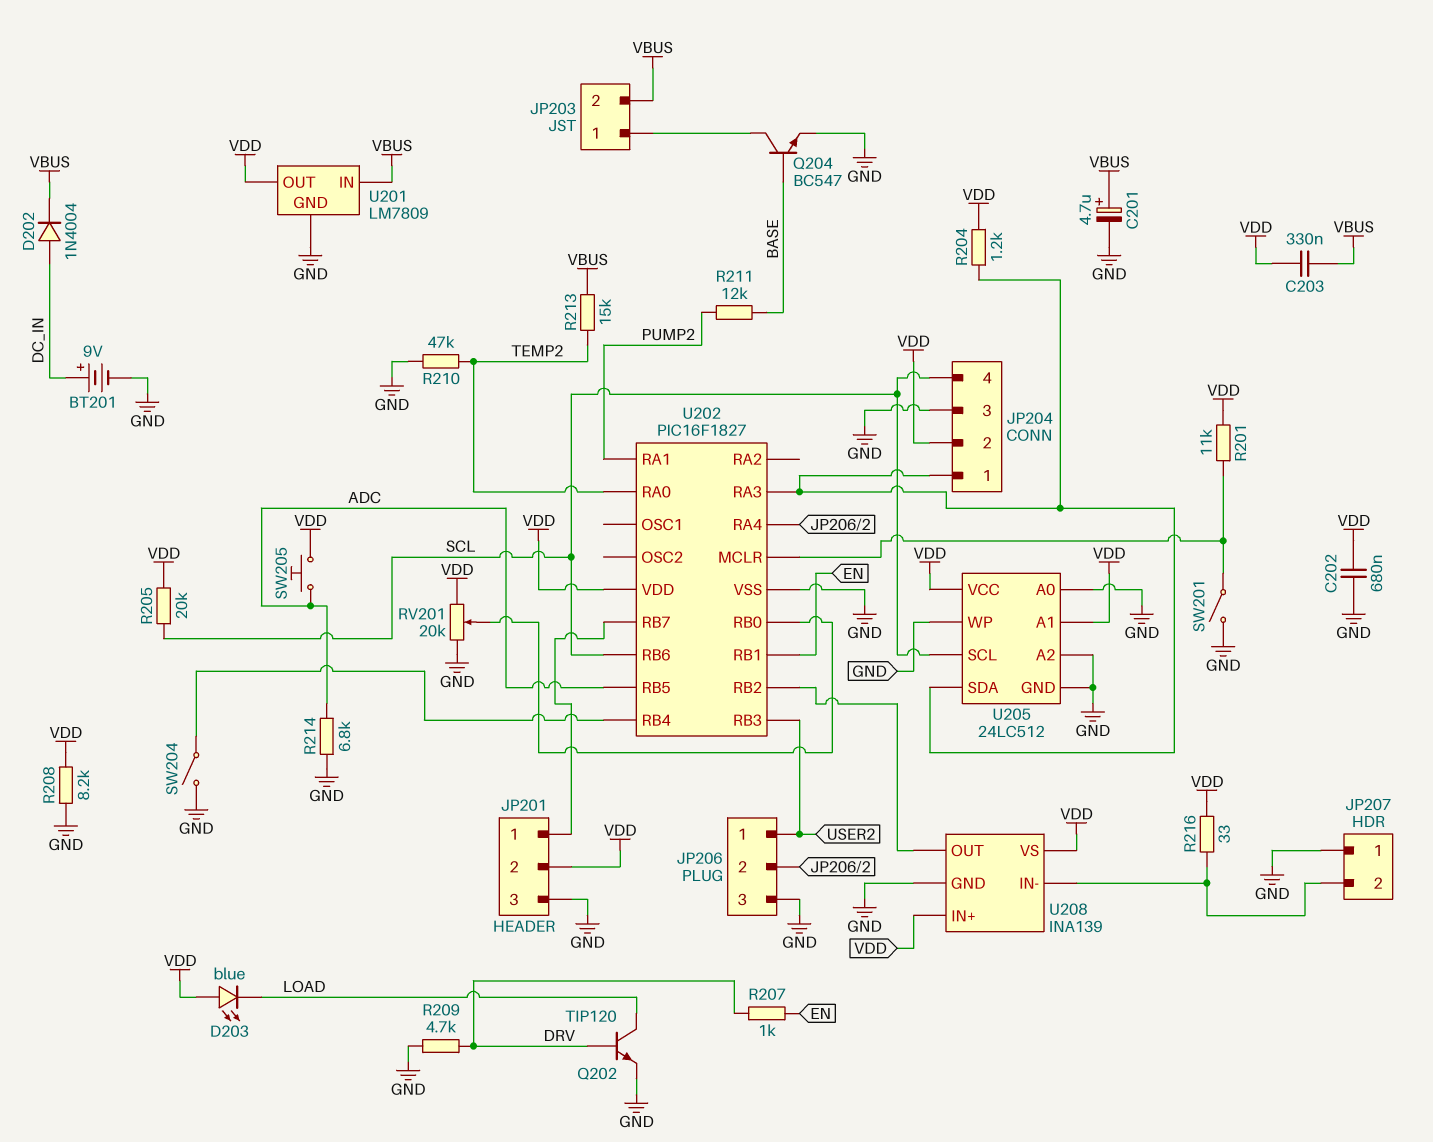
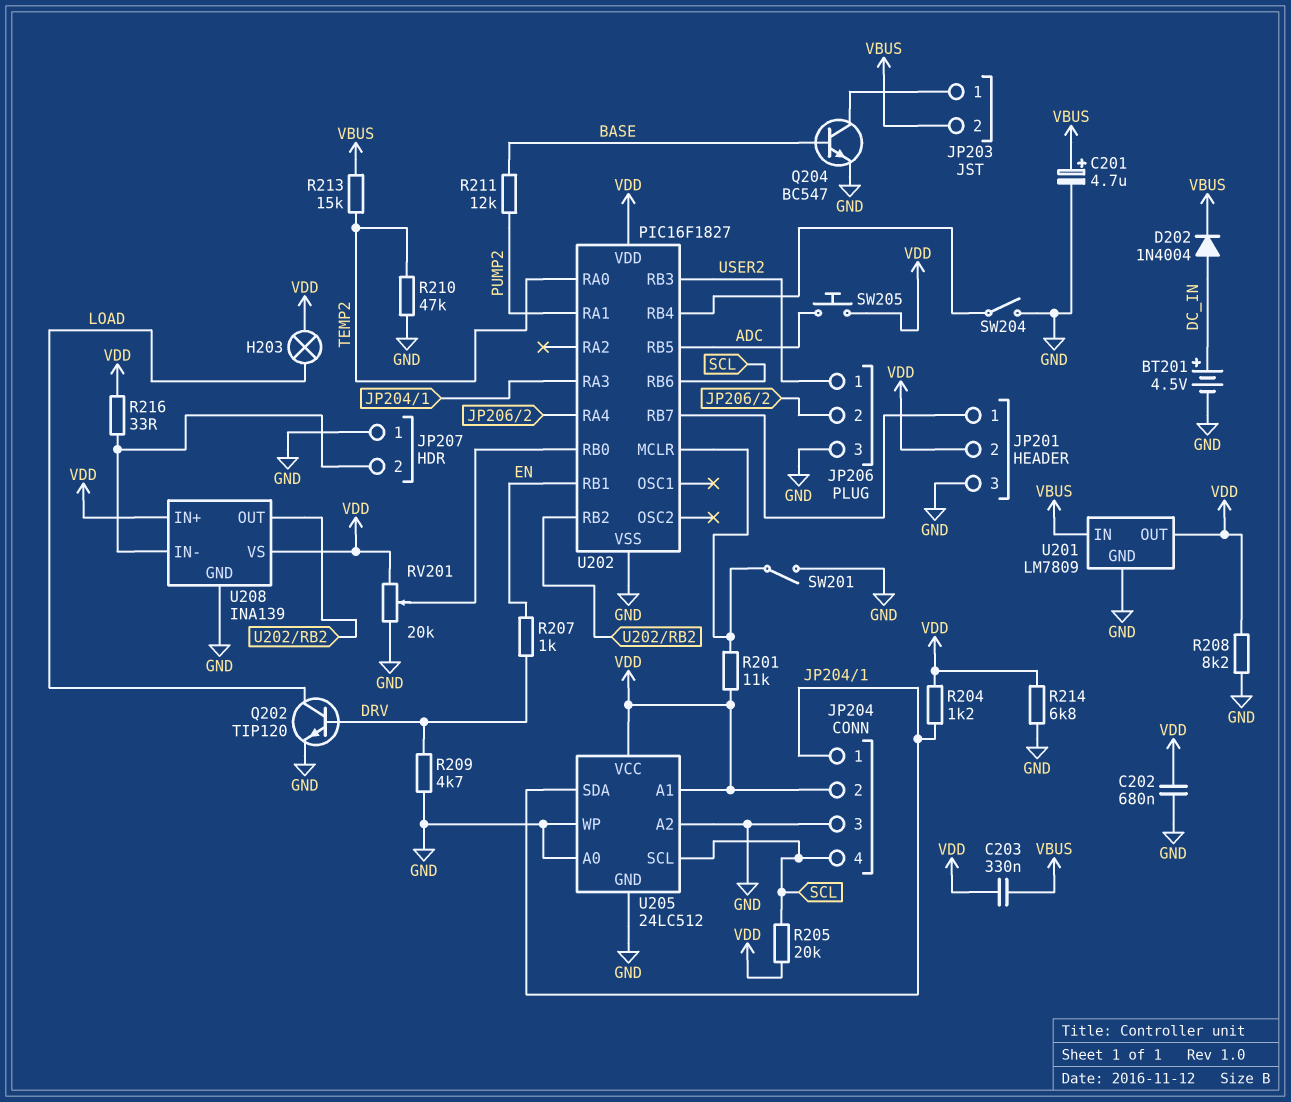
BT201: 9V (plus DC_IN, minus GND) -> 4.5V (plus DC_IN, minus GND)
D203: LED blue (A VDD, K LOAD) -> none
H203: none -> lamp (LOAD, VDD)
R214: 6.8k (ADC, GND) -> 6.8k (GND, VDD)

